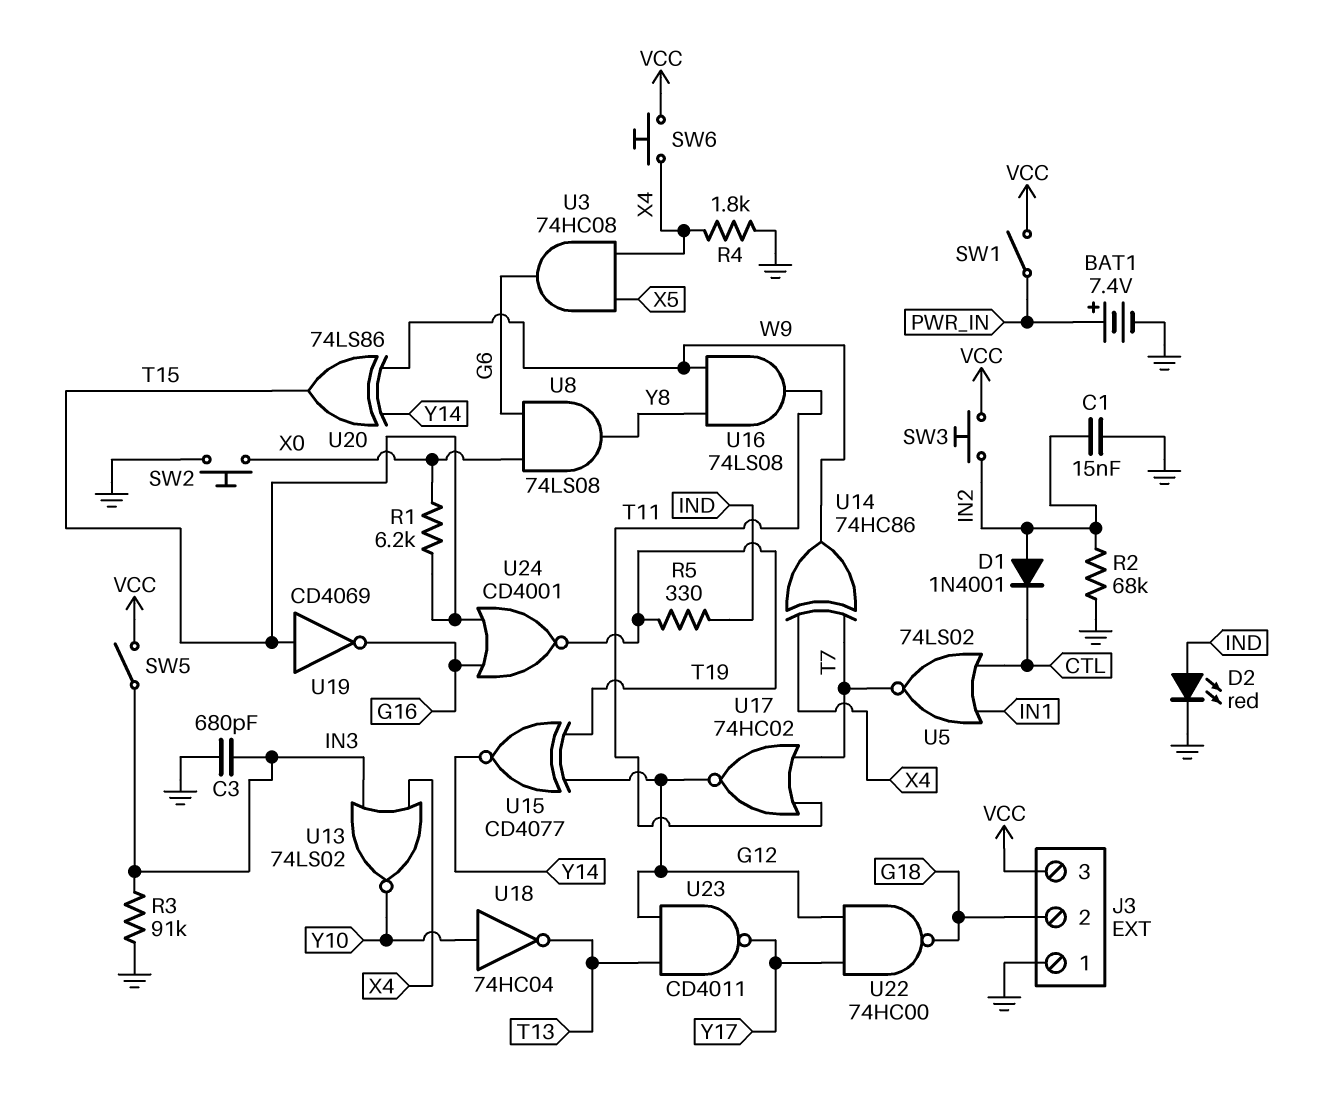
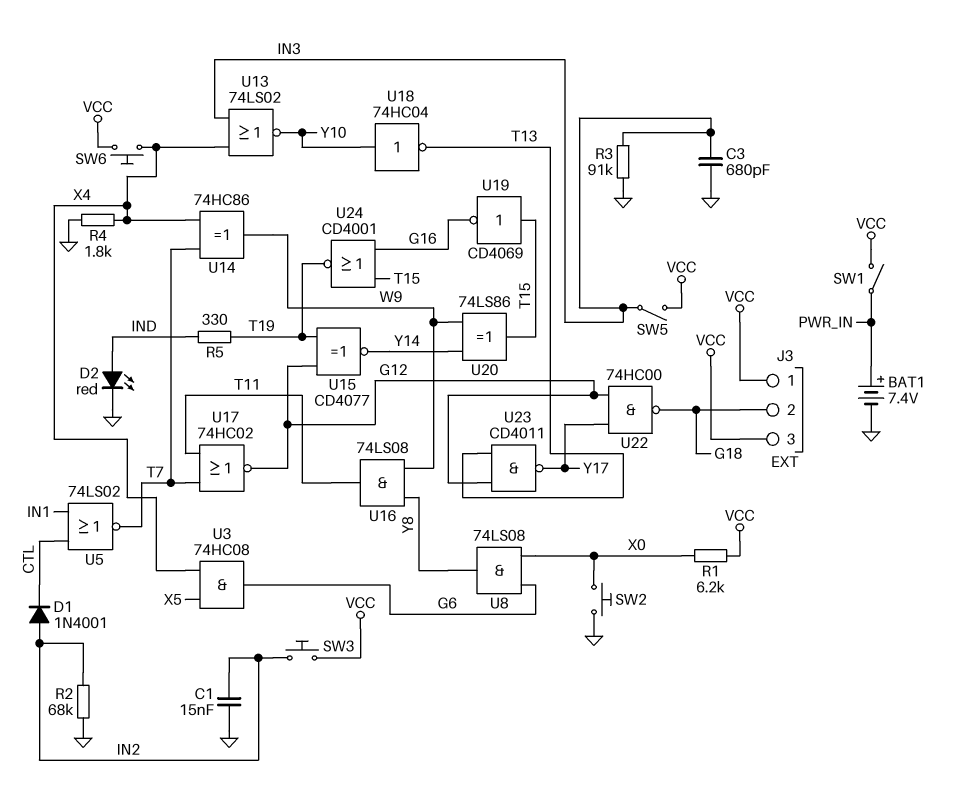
J3 pin 1: GND -> VCC
R1: 6.2k (T15, X0) -> 6.2k (VCC, X0)

